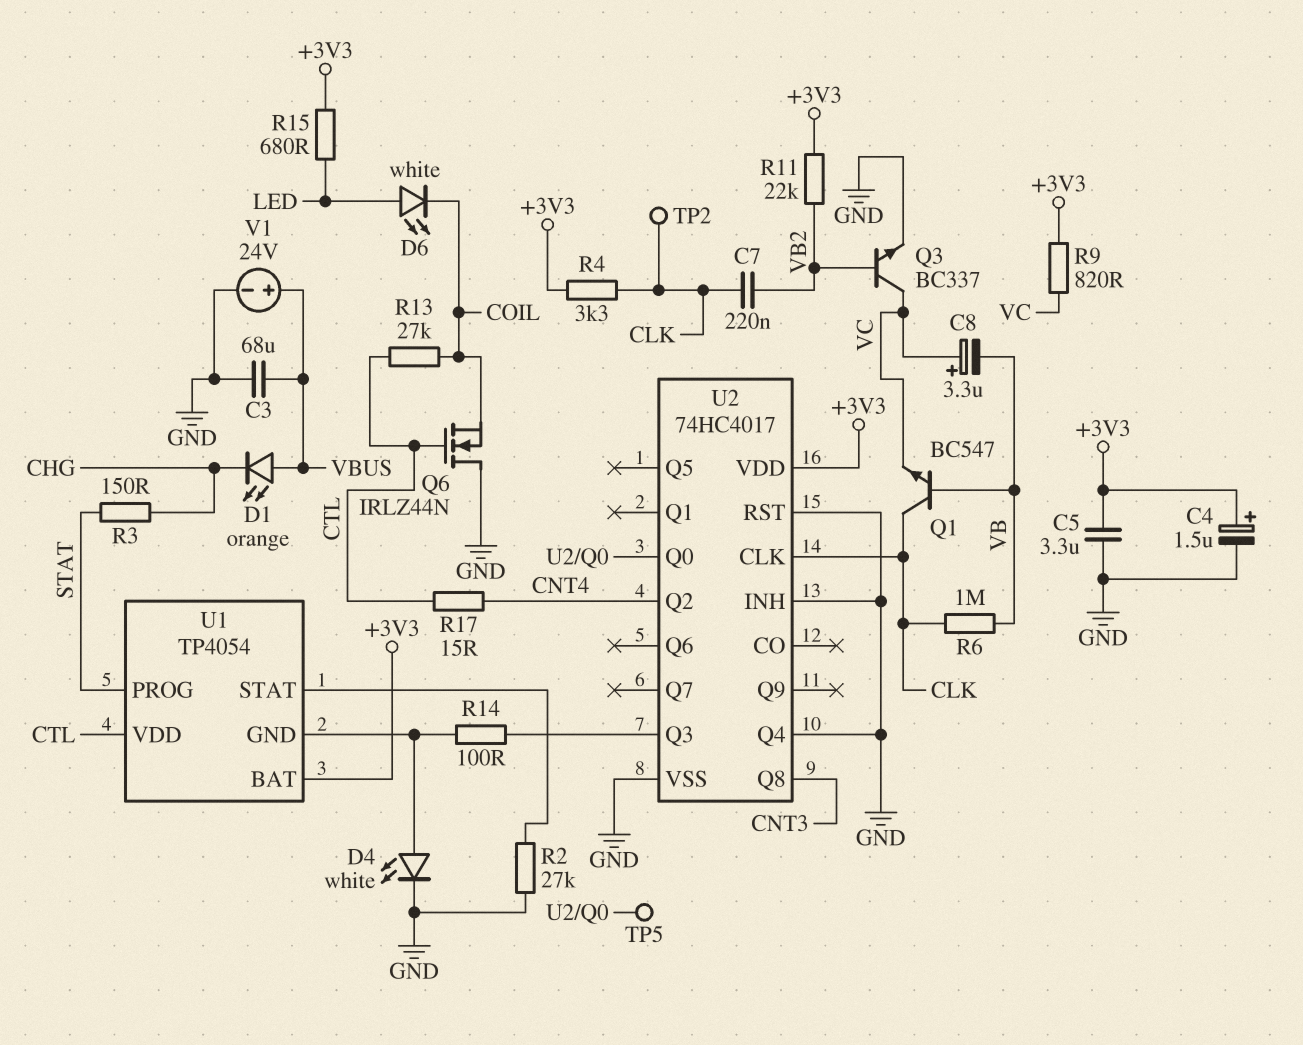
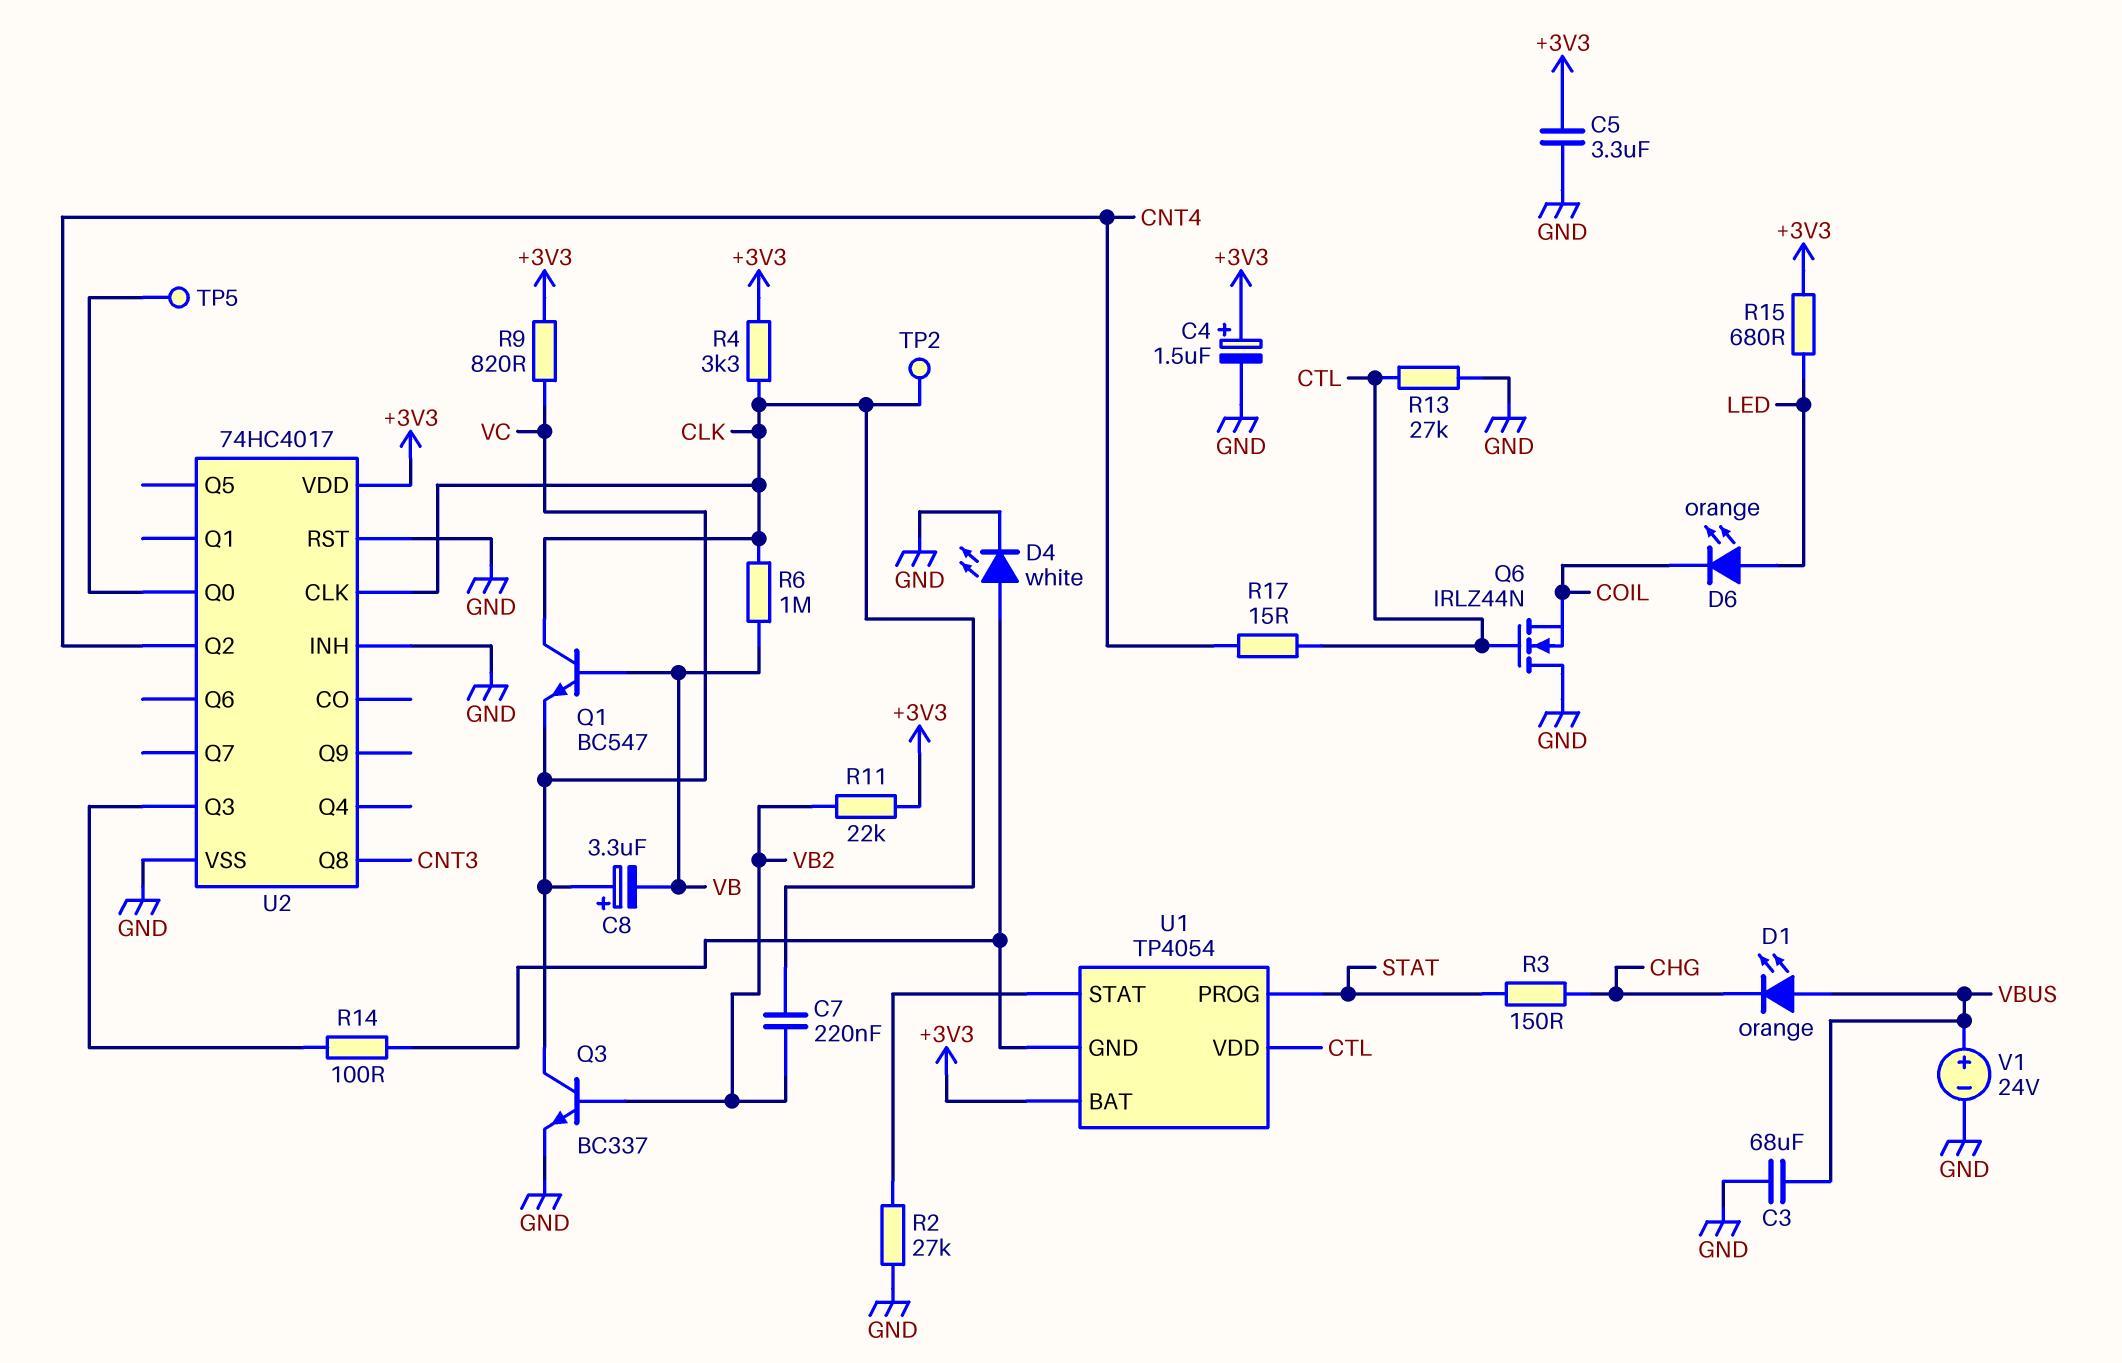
D6: LED white (A LED, K COIL) -> LED orange (A LED, K COIL)
R13: 27k (COIL, CTL) -> 27k (CTL, GND)
U2 pin Q4: GND -> none

